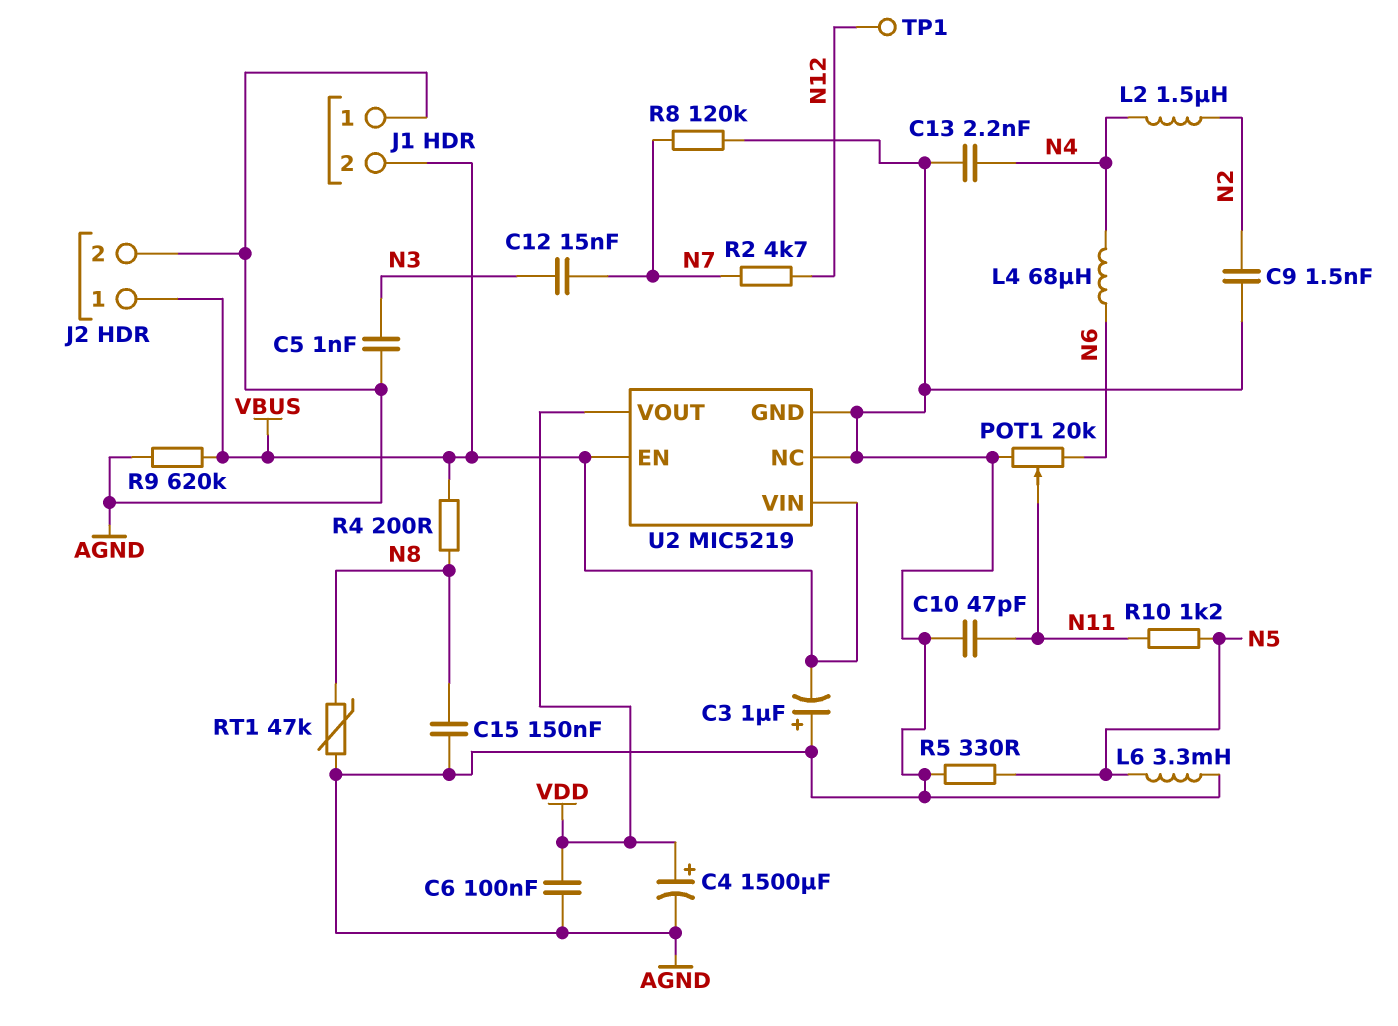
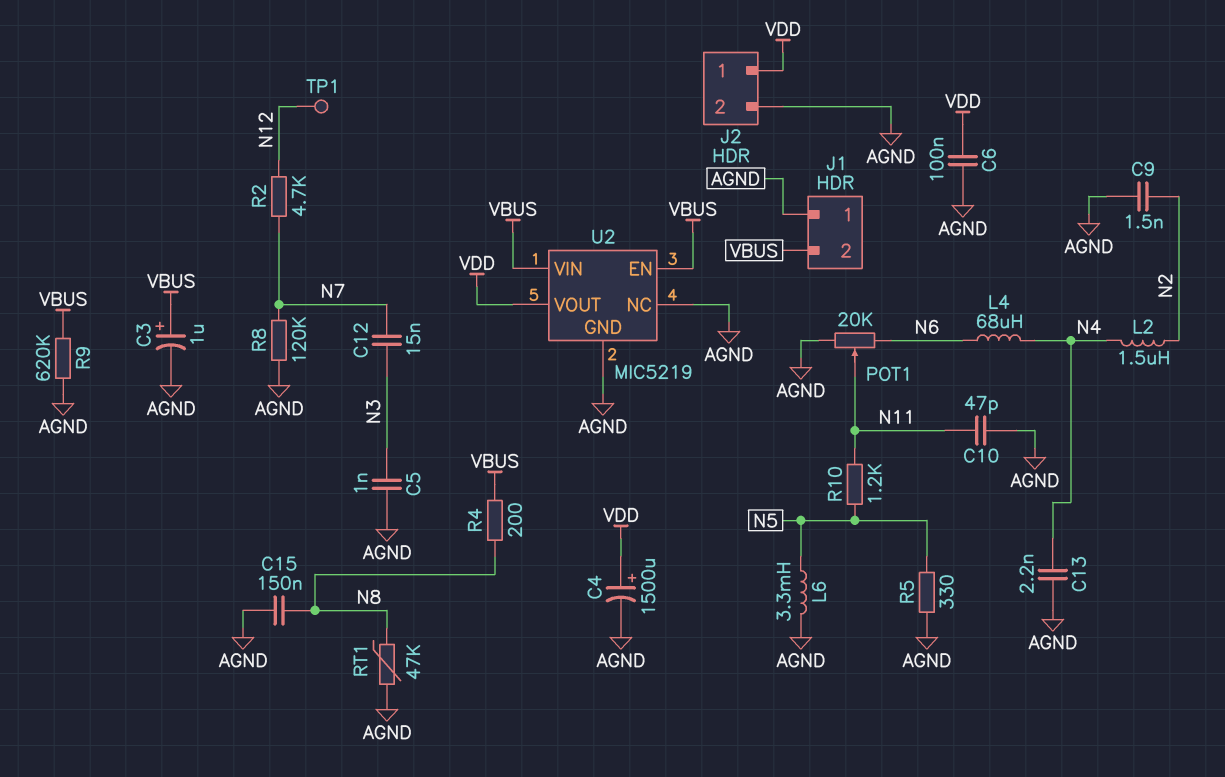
C3: 1uF (plus AGND, minus VBUS) -> 1uF (plus VBUS, minus AGND)
J2 pin 1: VBUS -> VDD

